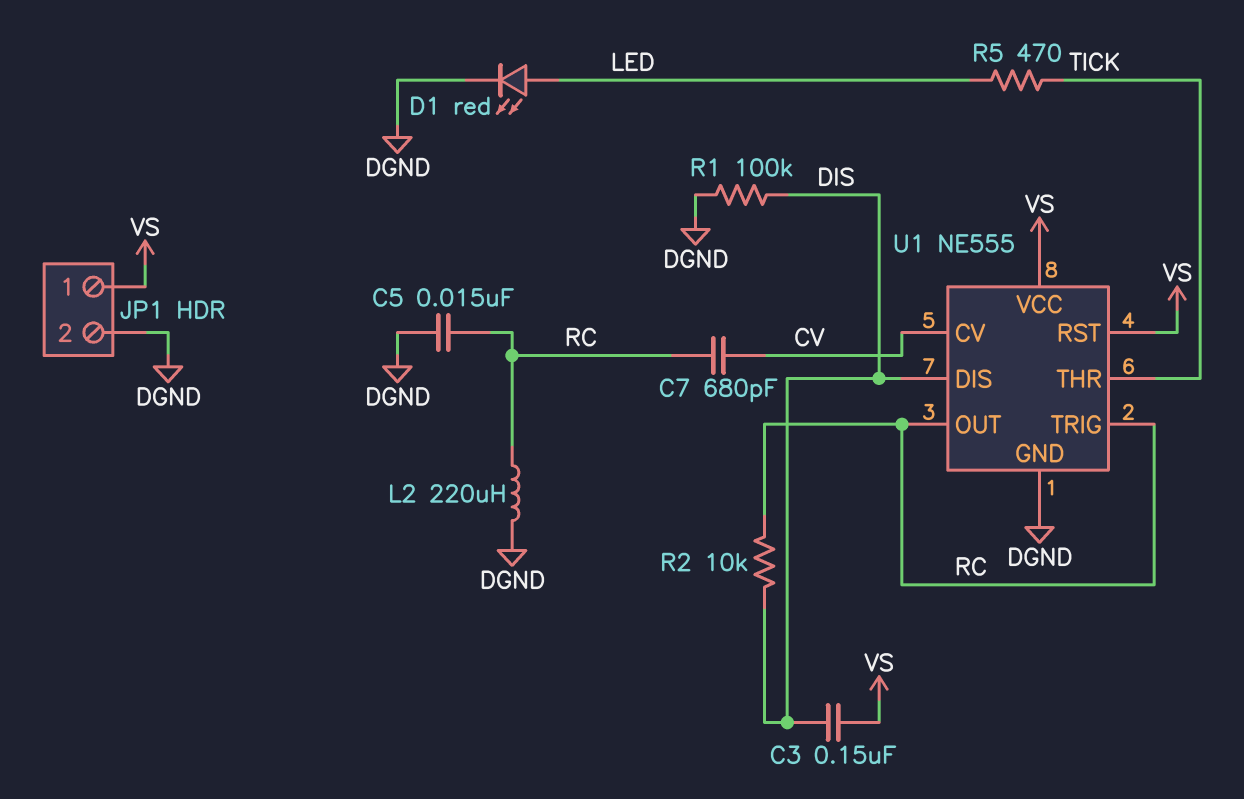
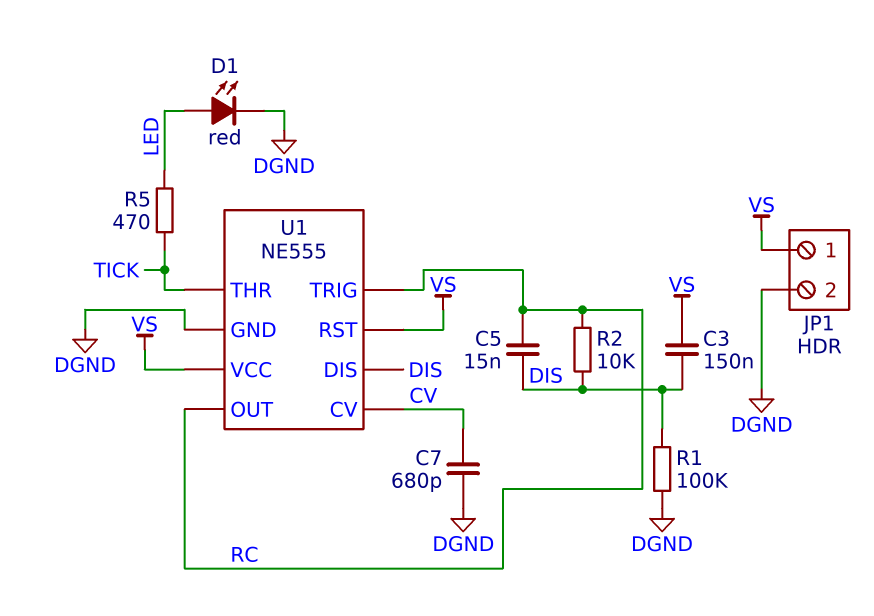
C5: 15nF (DGND, RC) -> 15nF (DIS, RC)
C7: 680pF (CV, RC) -> 680pF (CV, DGND)
L2: 220uH (DGND, RC) -> none

